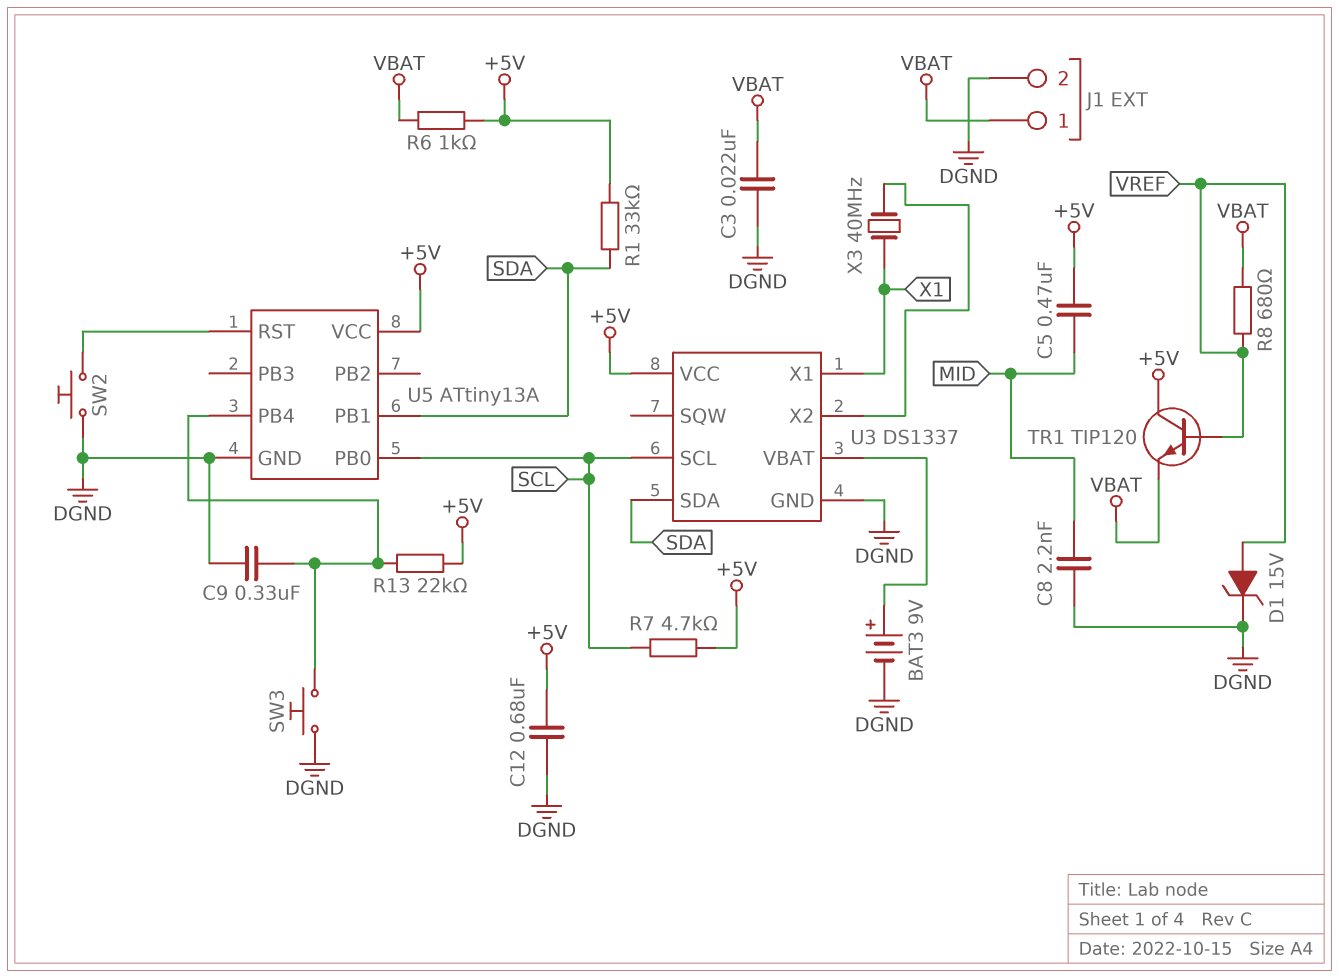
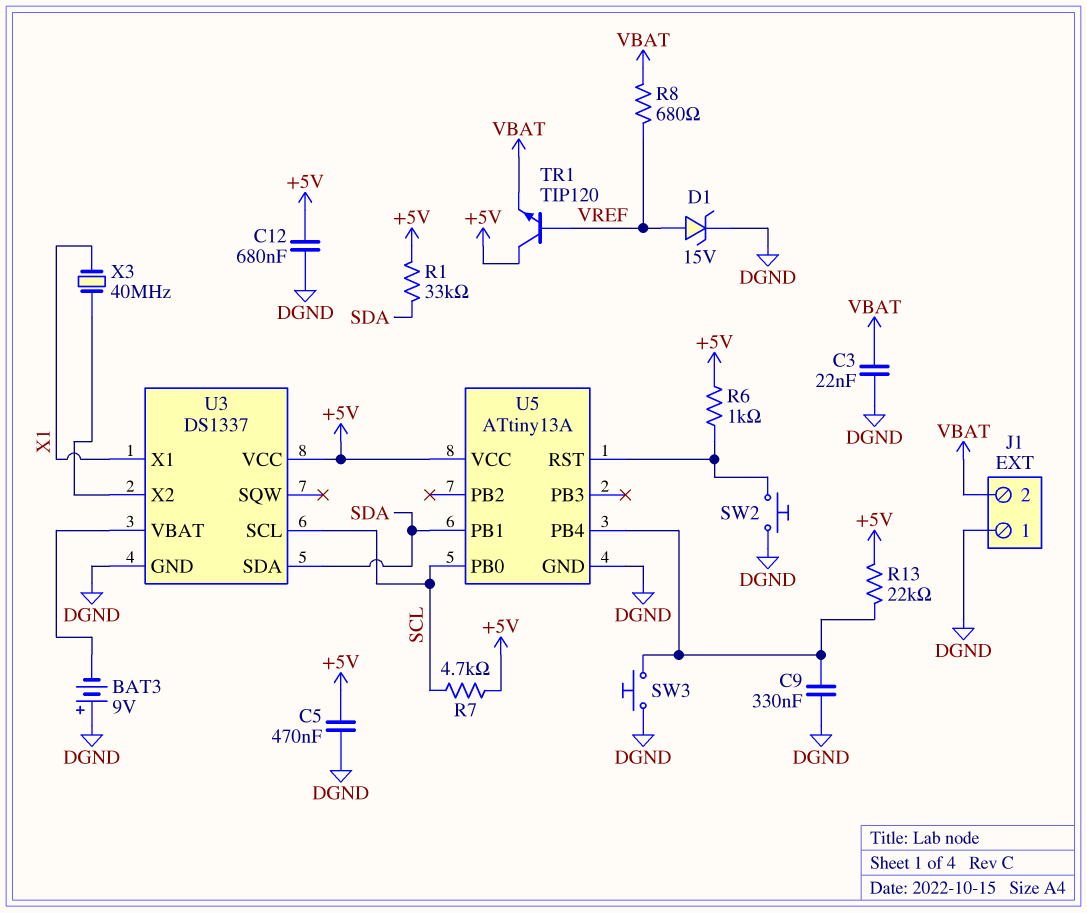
BAT3: 9V (plus U3/VBAT, minus DGND) -> 9V (plus DGND, minus U3/VBAT)
C5: 470nF (+5V, MID) -> 470nF (+5V, DGND)
C8: 2.2nF (DGND, MID) -> none
J1 pin 1: VBAT -> DGND
J1 pin 2: DGND -> VBAT
R6: 1k (+5V, VBAT) -> 1k (+5V, U5/RST)

